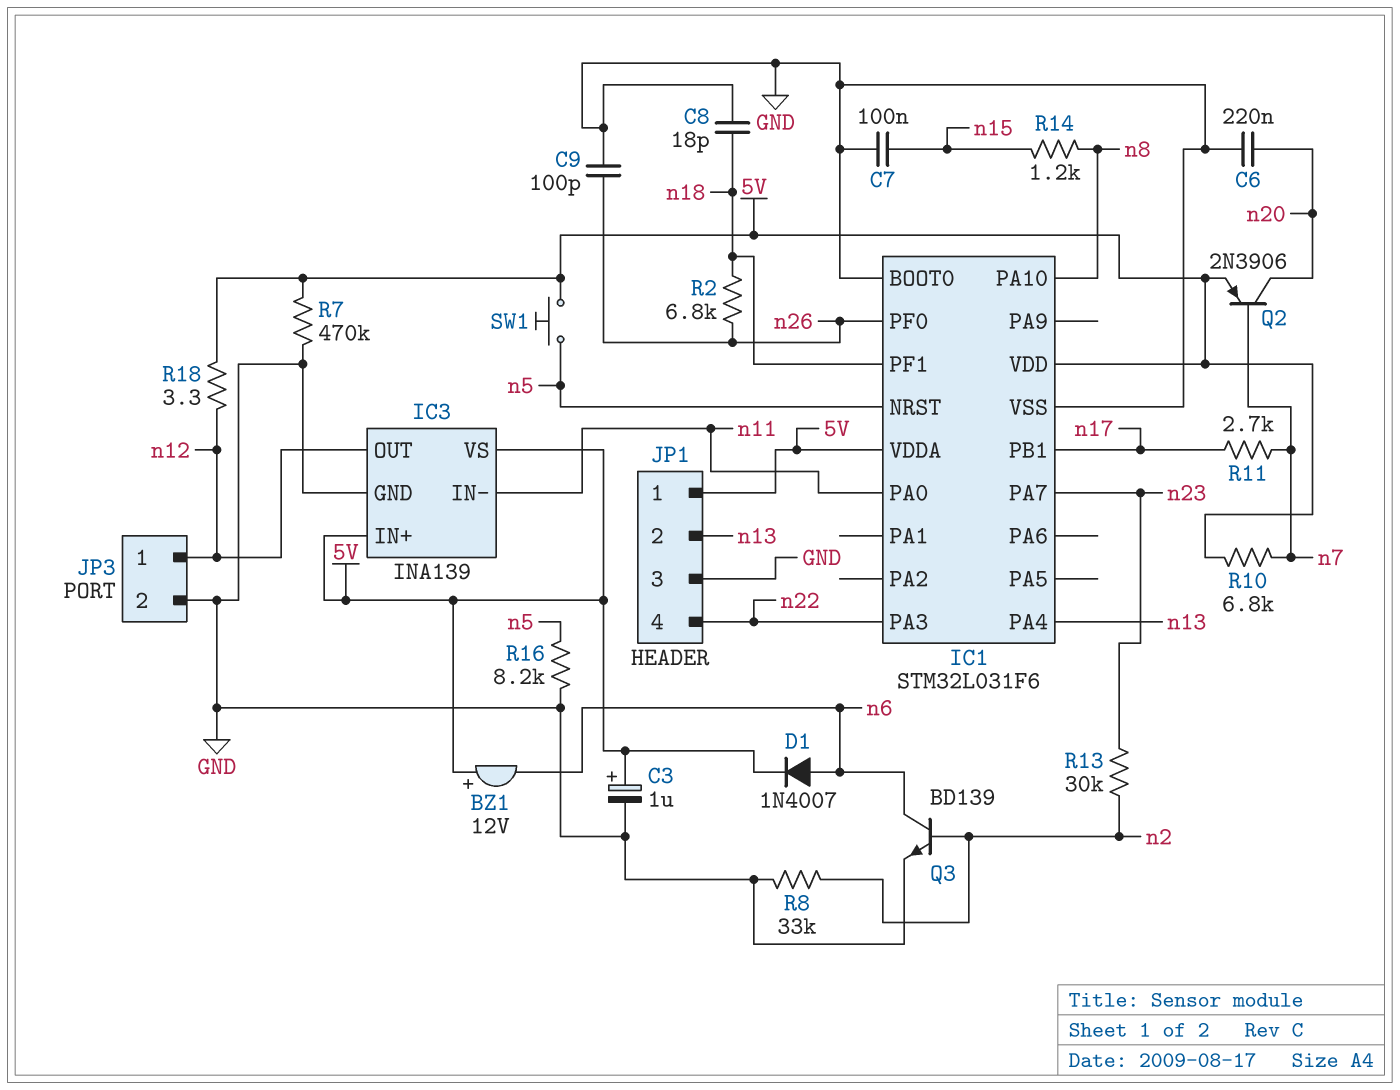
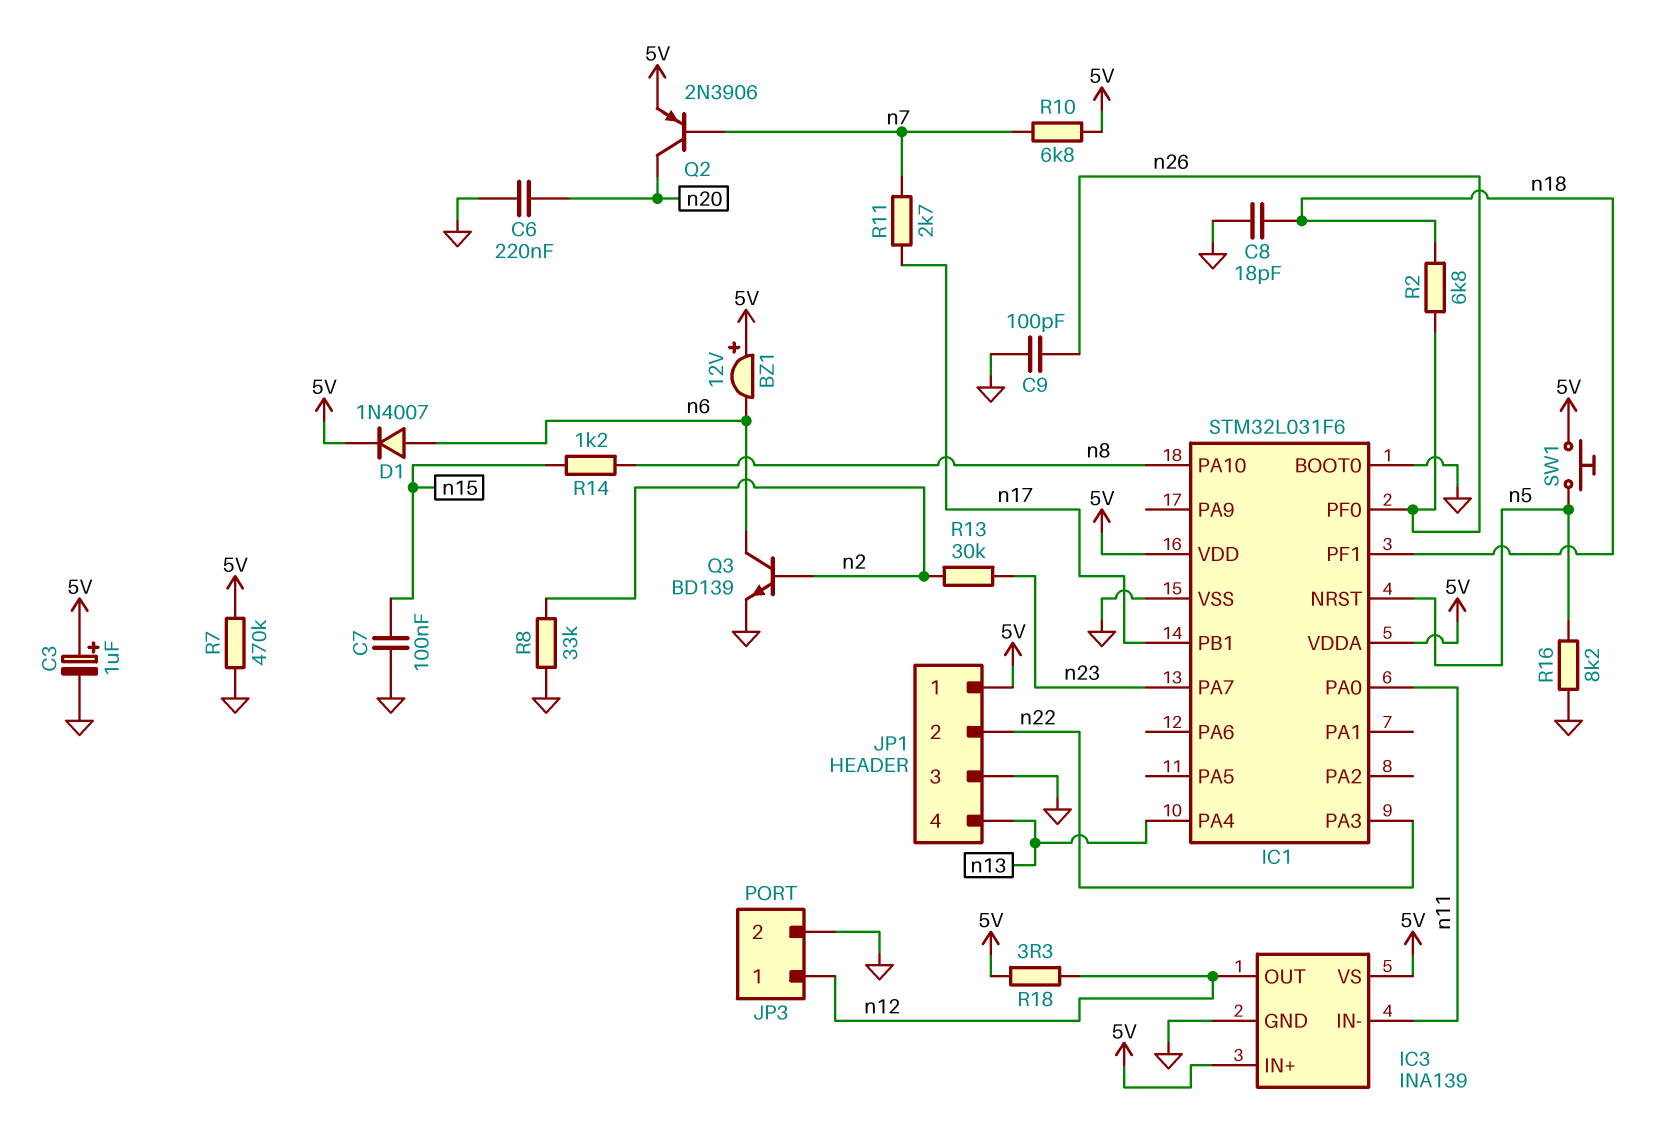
JP1 pin 2: n13 -> n22
JP1 pin 4: n22 -> n13

